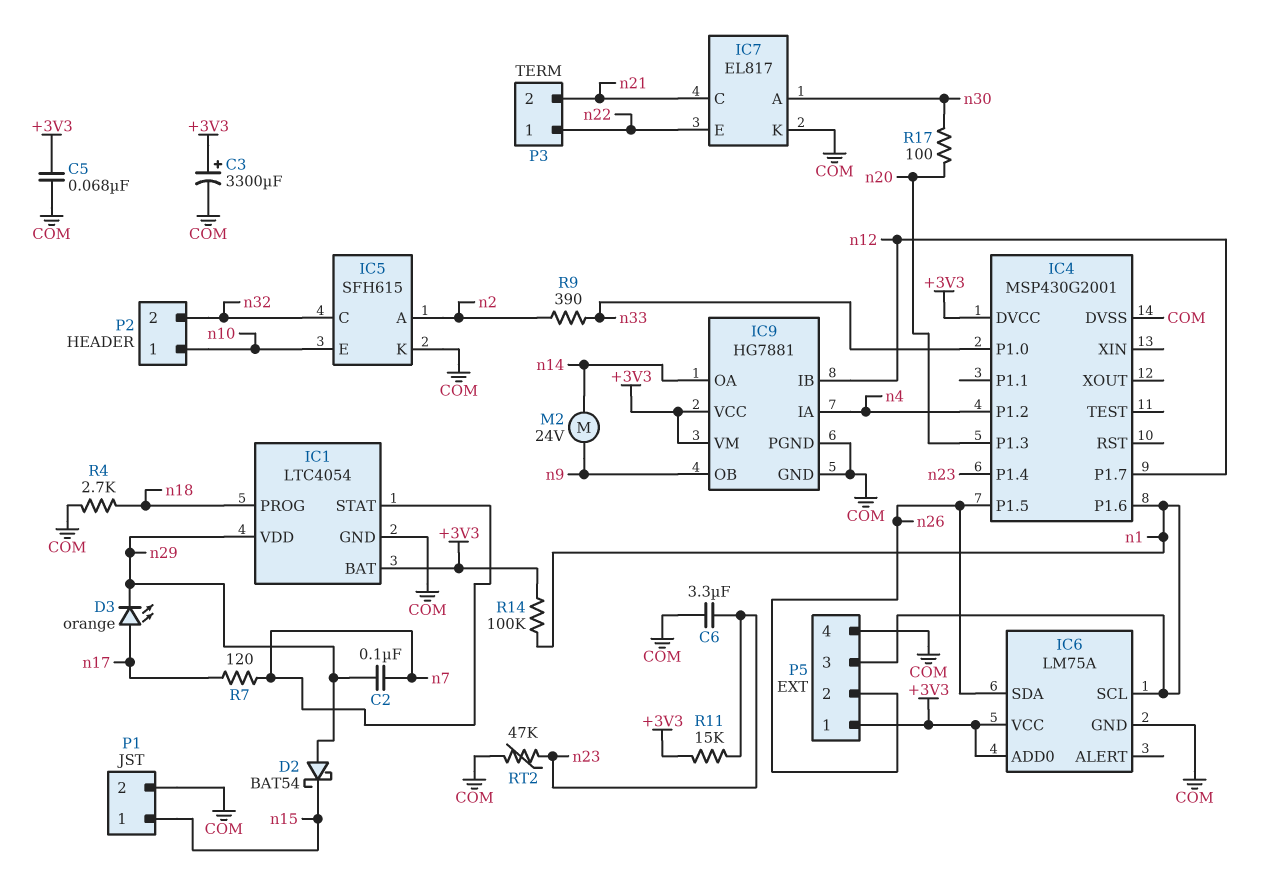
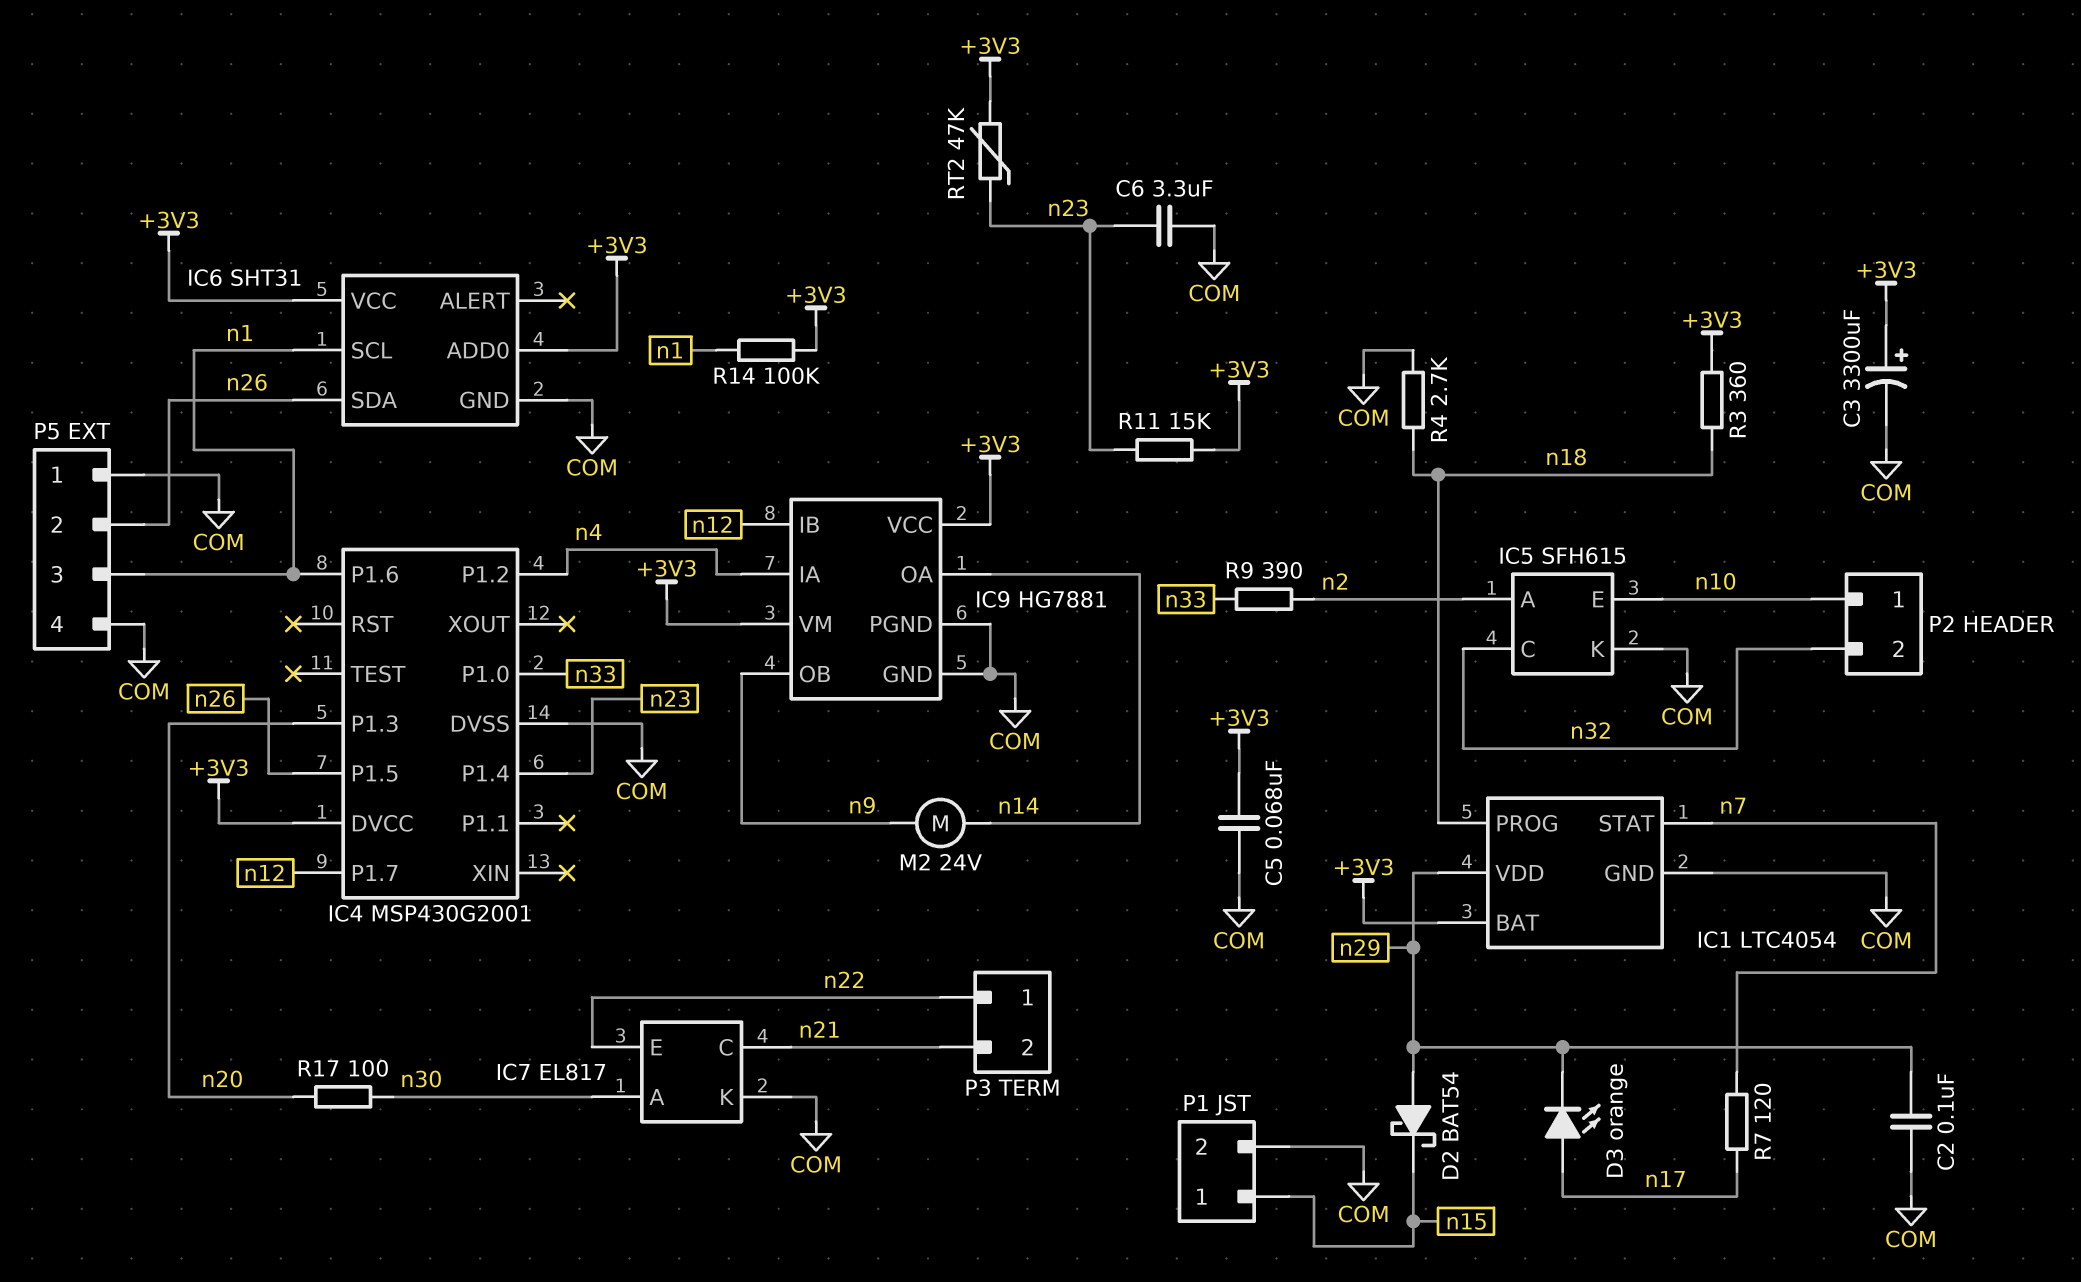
C2: 100nF (n7, n29) -> 100nF (COM, n29)
IC6: LM75A -> SHT31
P5 pin 1: +3V3 -> COM
R3: none -> 360 (+3V3, n18)
RT2: 47k (COM, n23) -> 47k (+3V3, n23)

